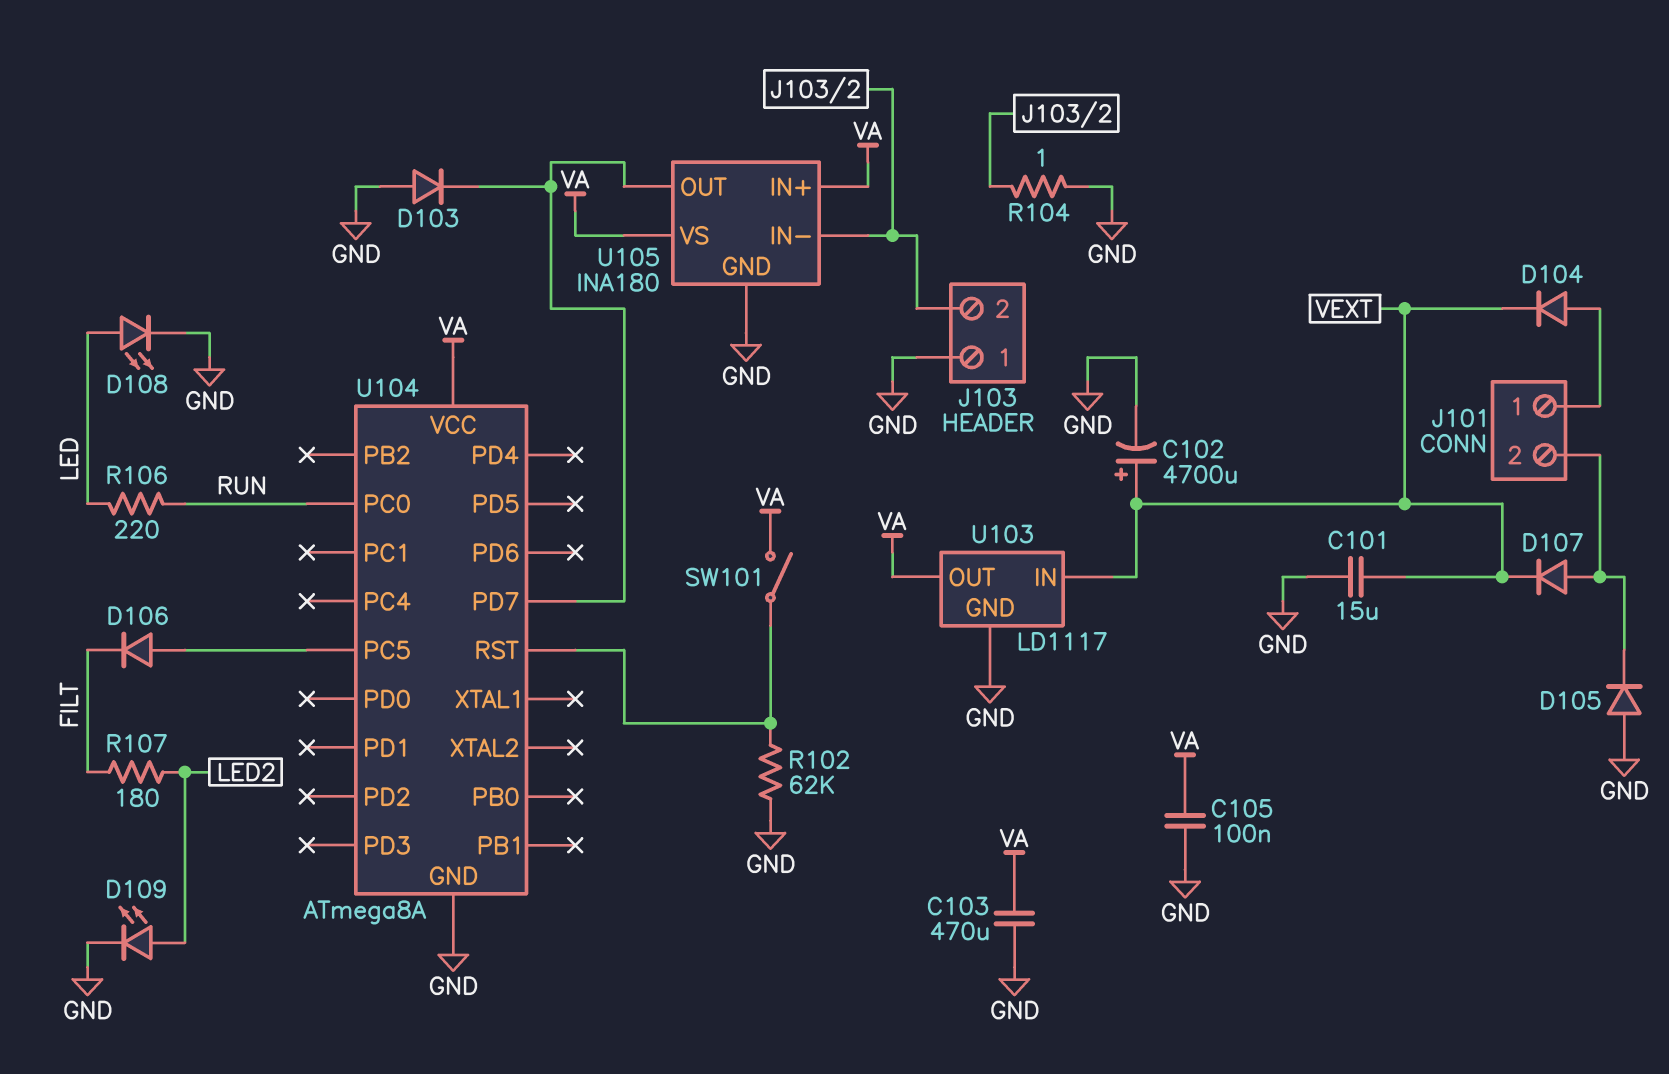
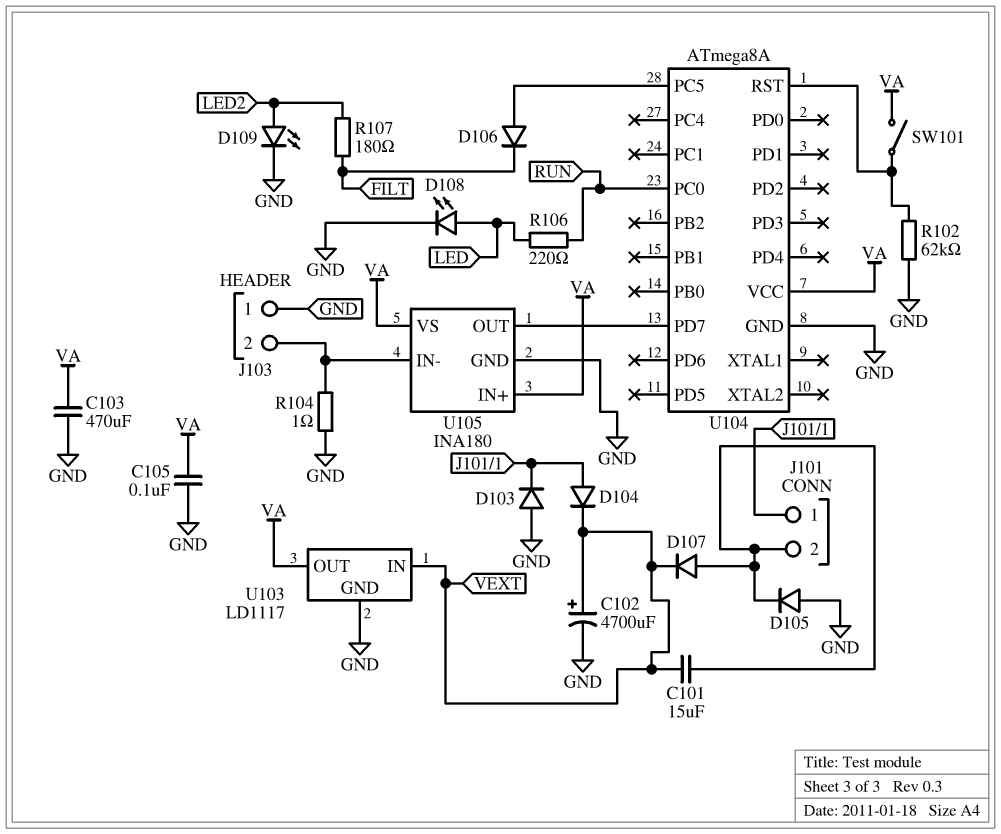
C101: 15uF (GND, VEXT) -> 15uF (J101/2, VEXT)
D103: diode (A GND, K U104/PD7) -> diode (A GND, K J101/1)

